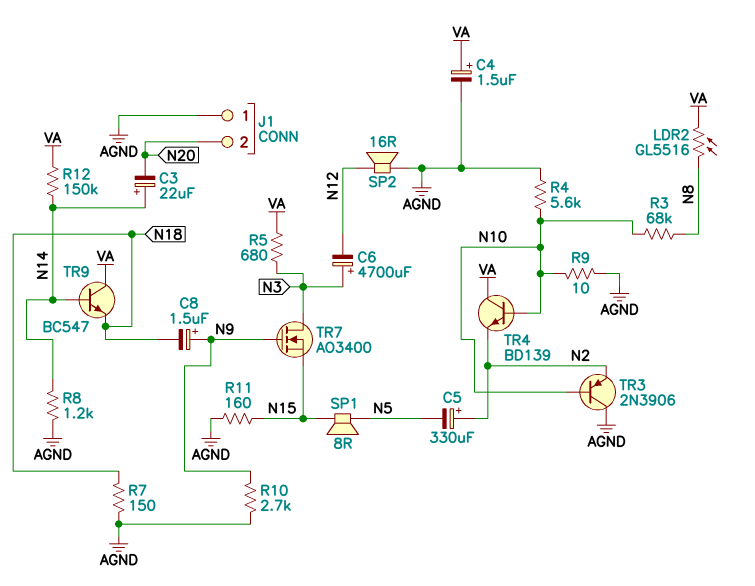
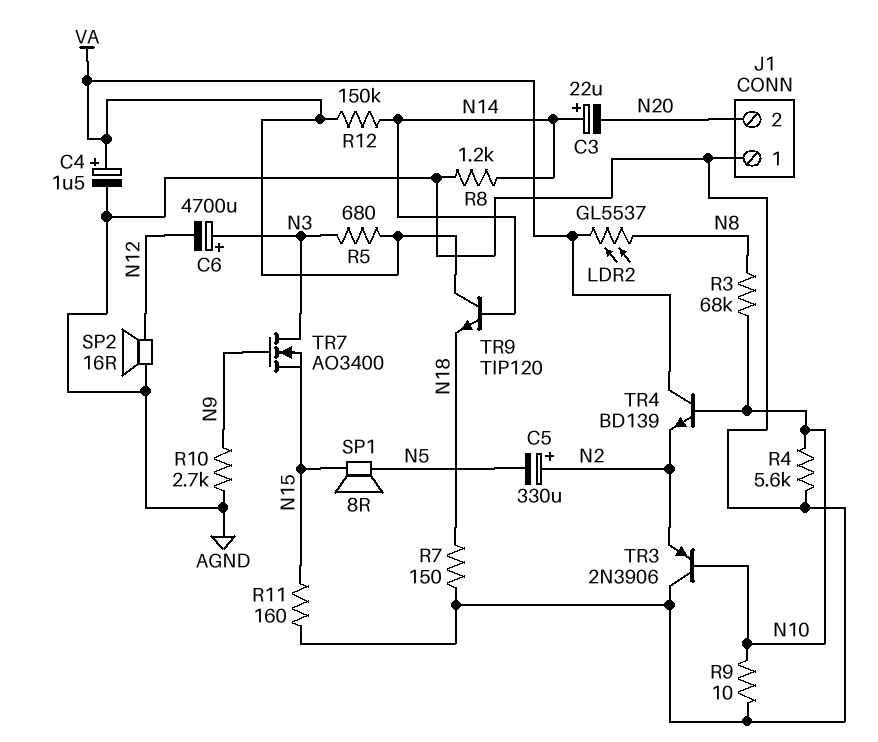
C8: 1.5uF (plus N9, minus N18) -> none
LDR2: GL5516 (N8, VA) -> GL5537 (N8, VA)
TR9: NPN BC547 (B N14, C VA, E N18) -> NPN TIP120 (B N14, C VA, E N18)

